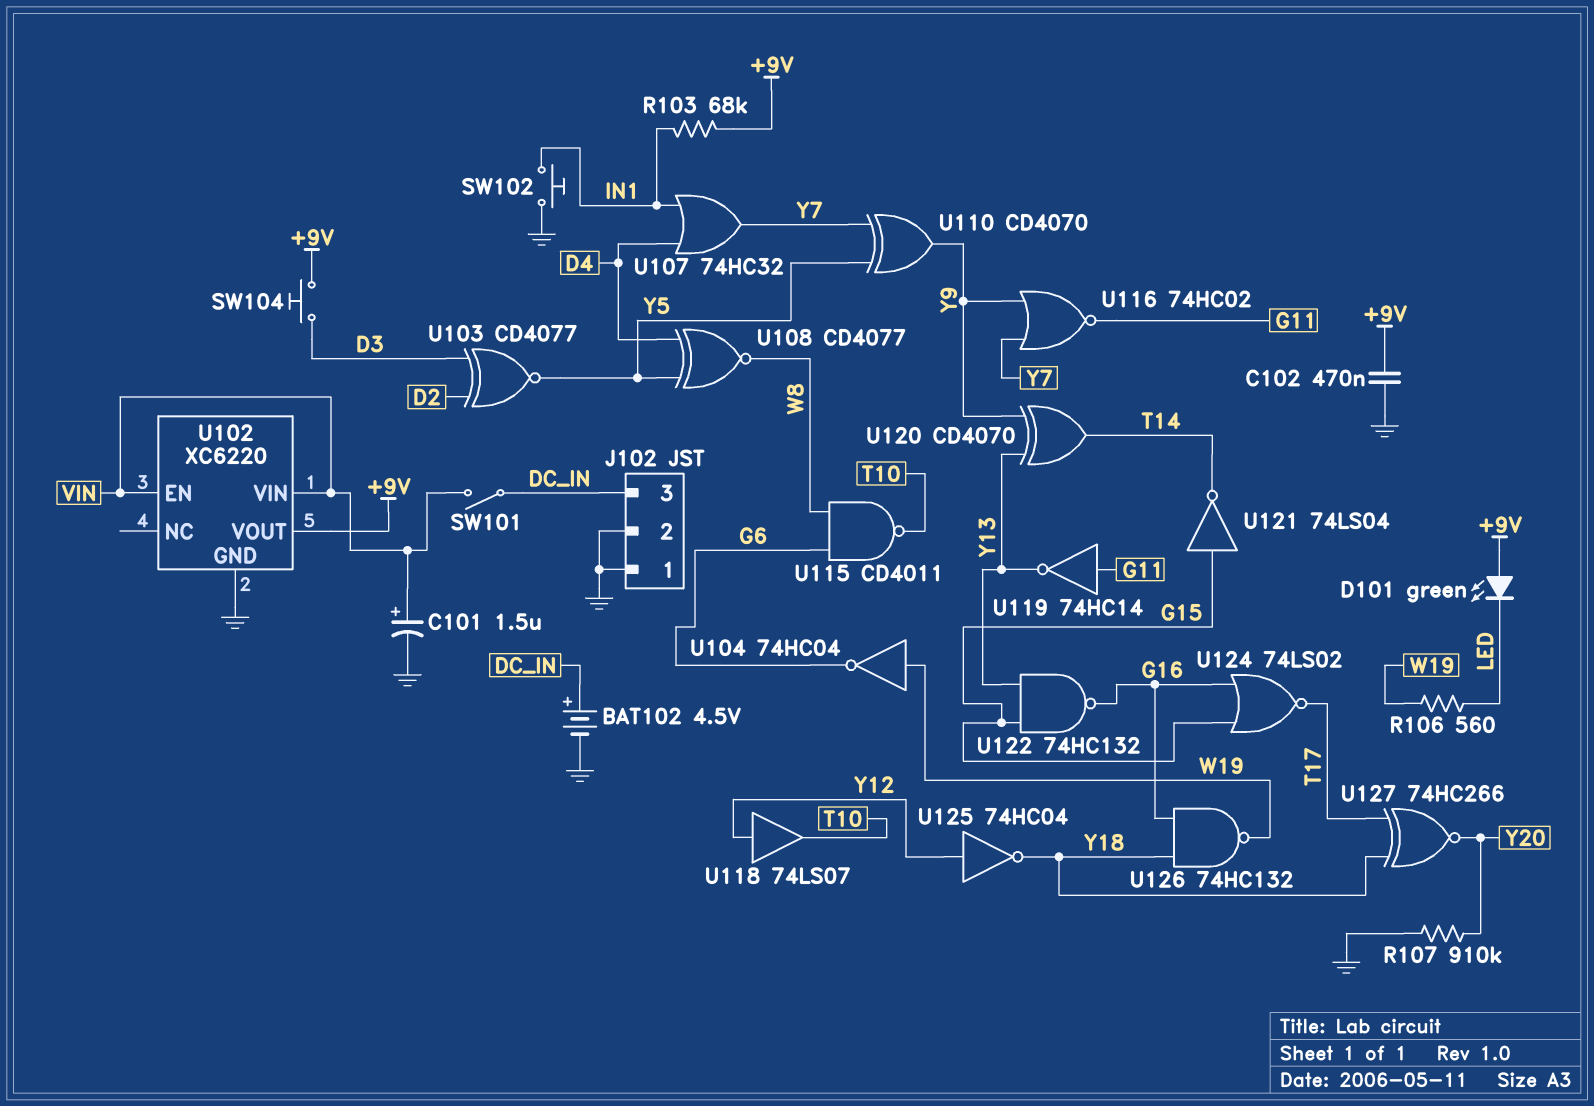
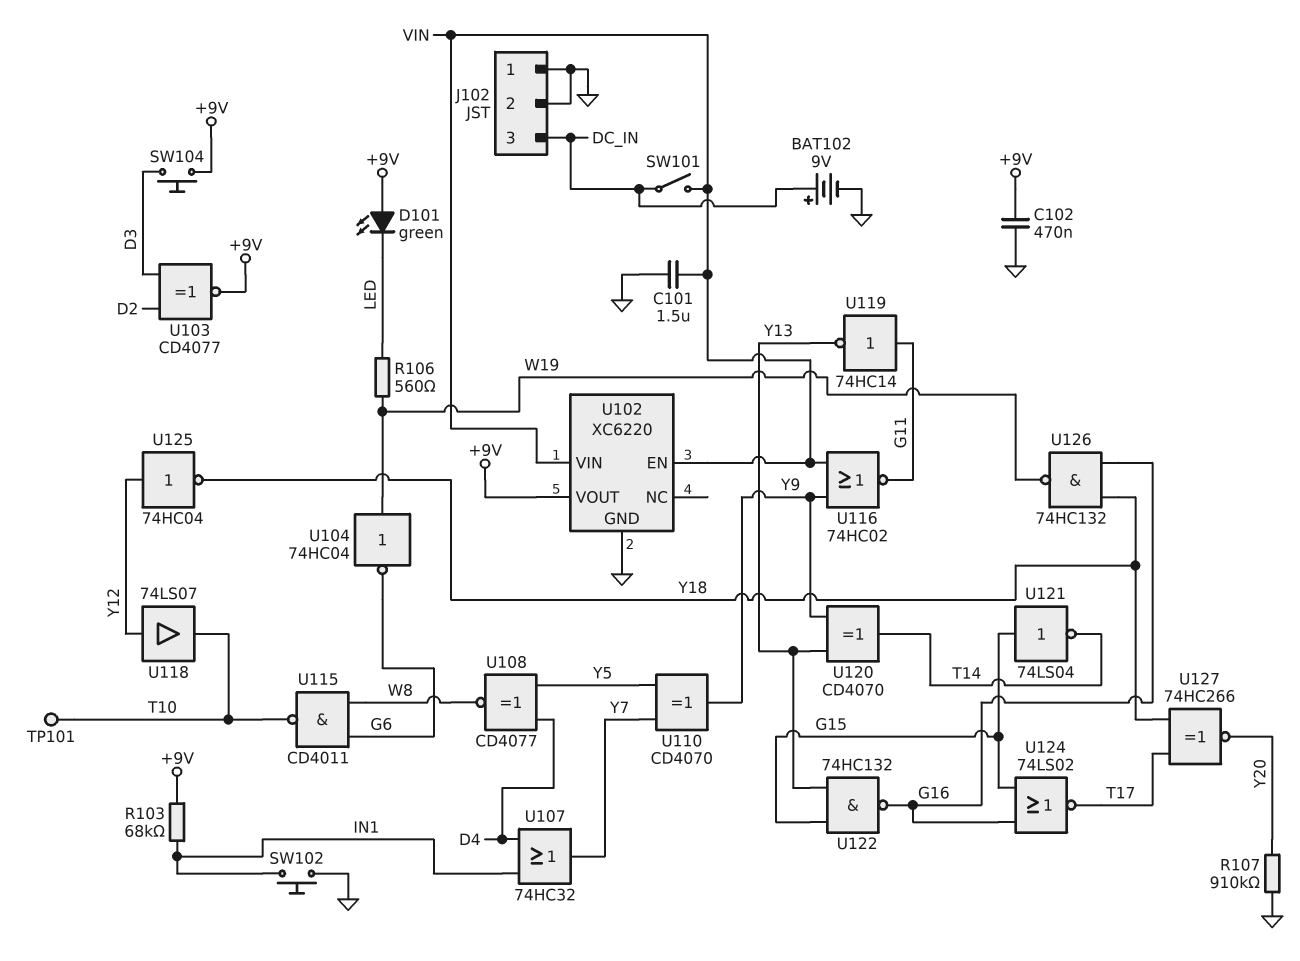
BAT102: 4.5V (plus DC_IN, minus GND) -> 9V (plus DC_IN, minus GND)
C101: 1.5uF (plus VIN, minus GND) -> 1.5uF (GND, VIN)
TP101: none -> test point (T10)
U103: XNOR CD4077 (in D2, in D3, out Y5) -> XNOR CD4077 (in D2, in D3, out +9V)
U116: NOR 74HC02 (in Y7, in Y9, out G11) -> NOR 74HC02 (in VIN, in Y9, out G11)

